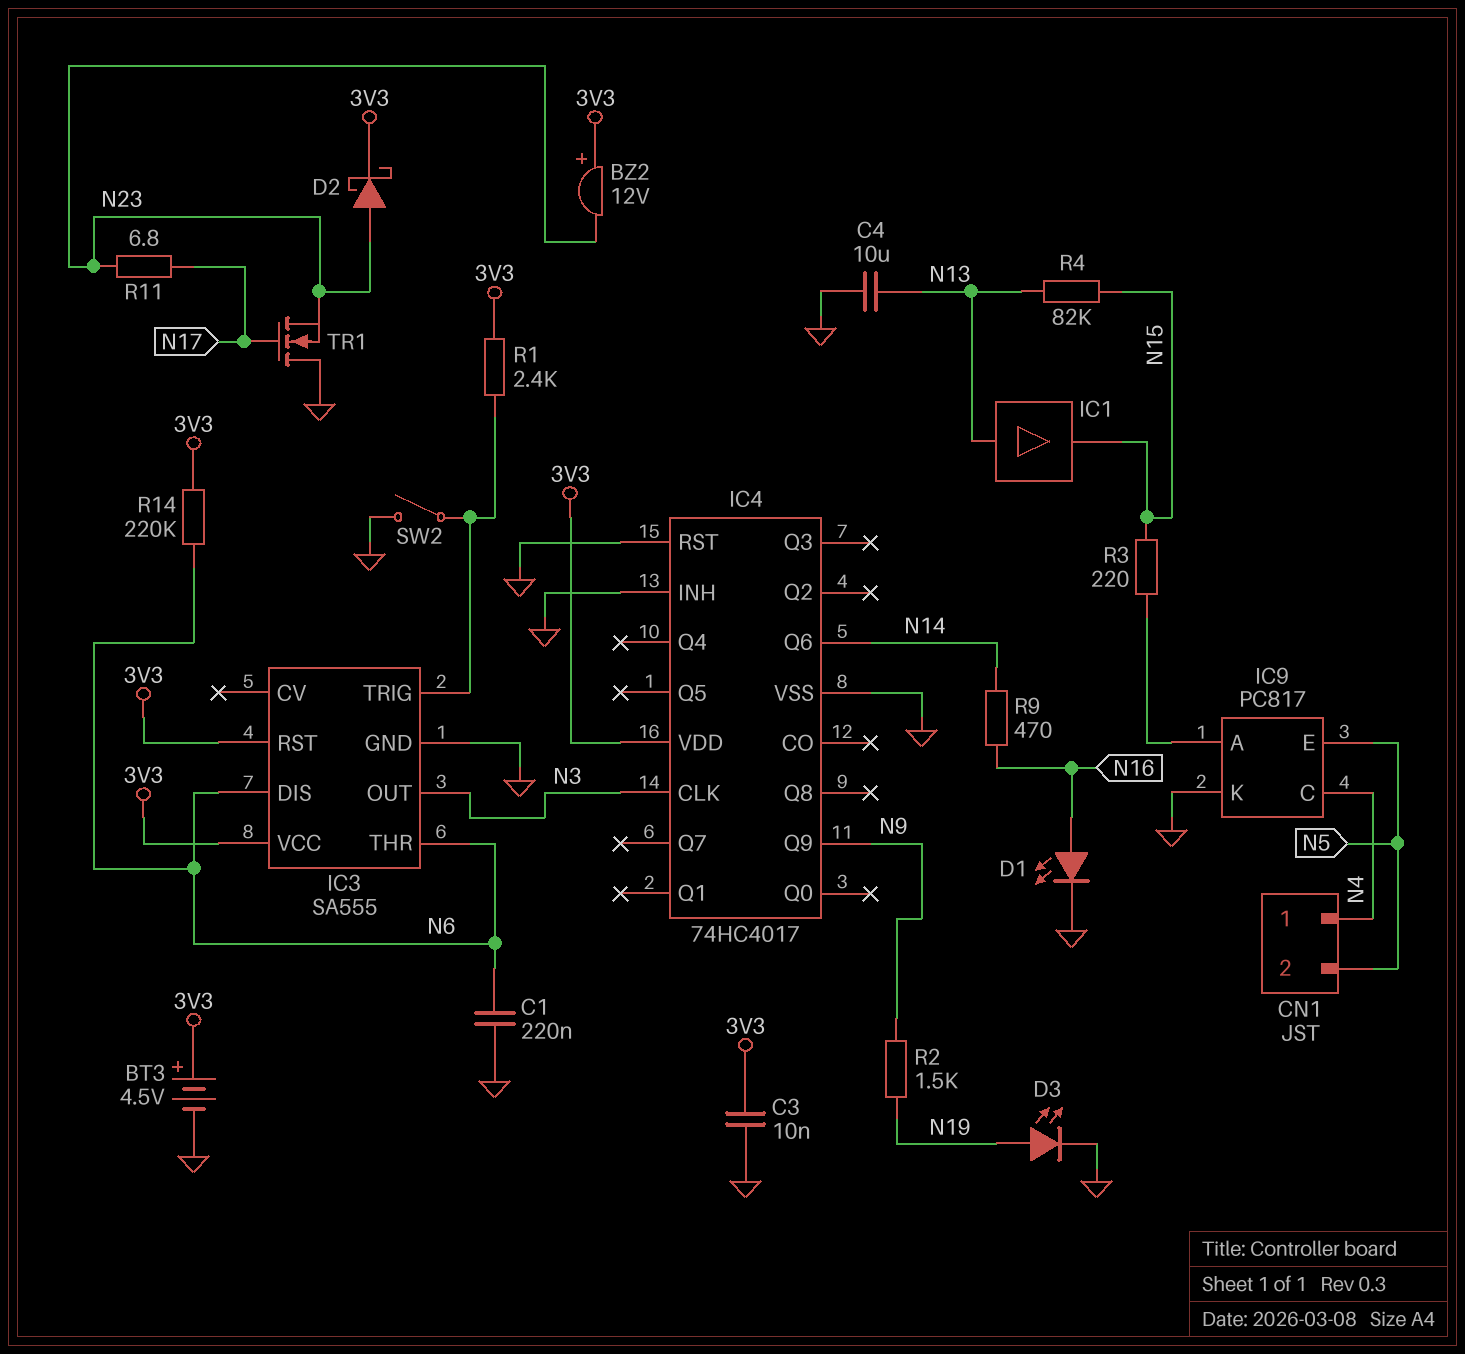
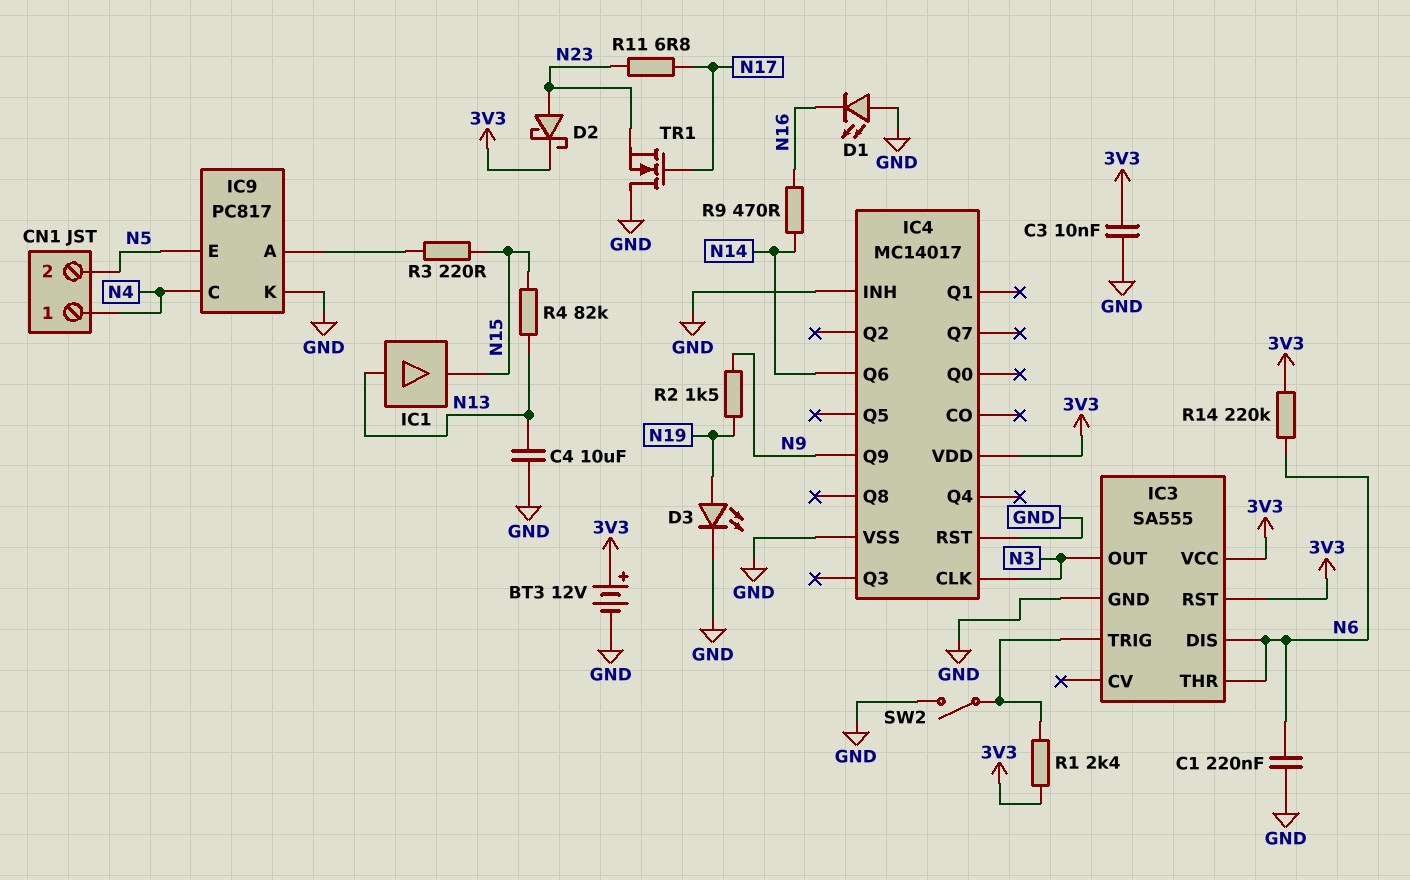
BT3: 4.5V (plus 3V3, minus GND) -> 12V (plus 3V3, minus GND)
BZ2: buzzer 12V (plus 3V3, minus N23) -> none
D1: LED (A N16, K GND) -> LED (A GND, K N16)
IC4: 74HC4017 -> MC14017

